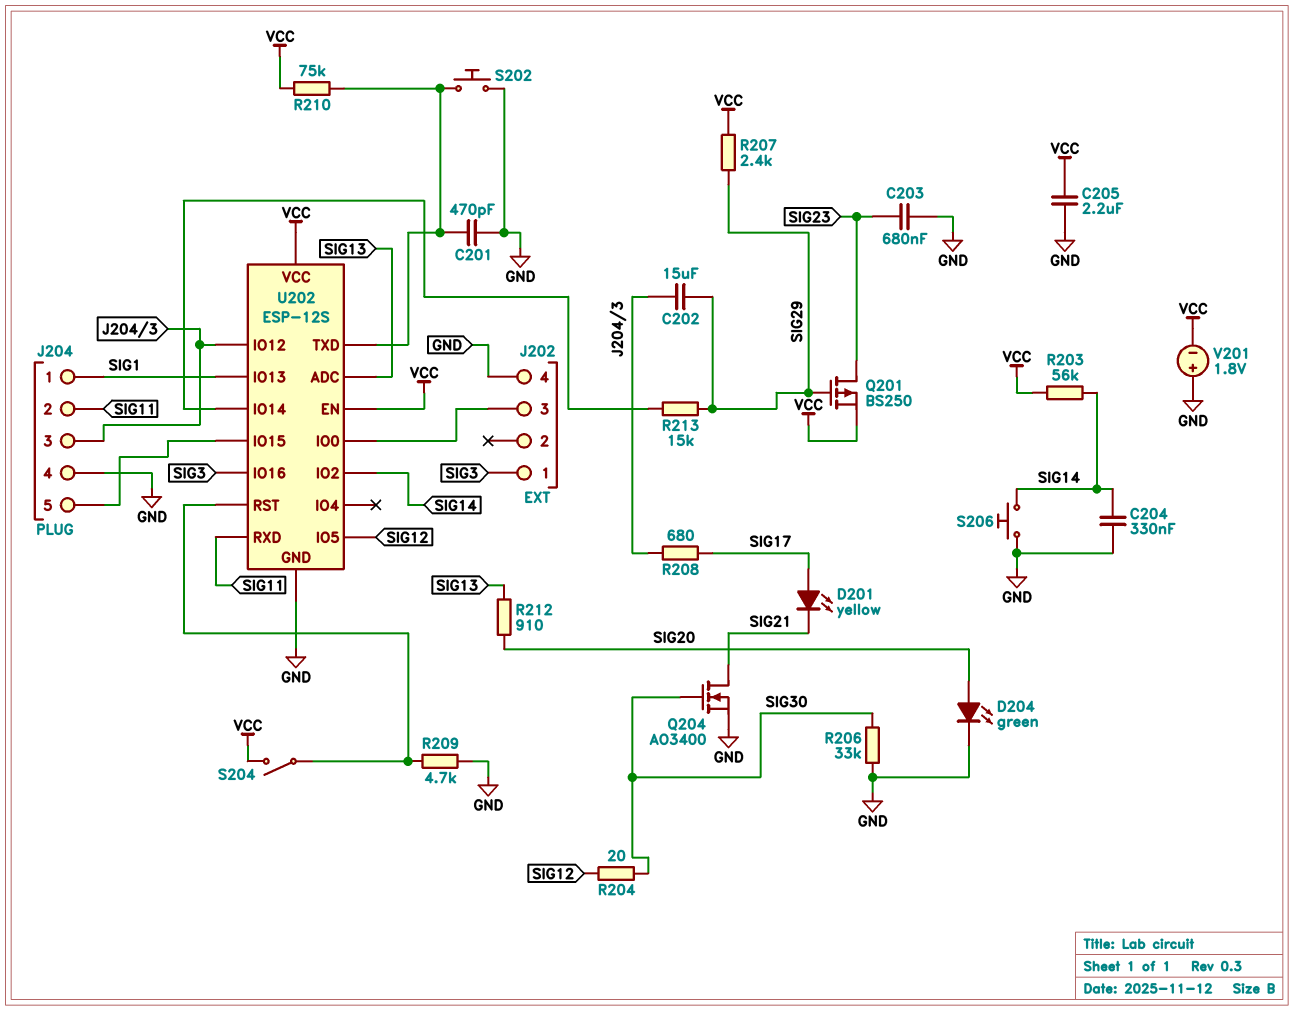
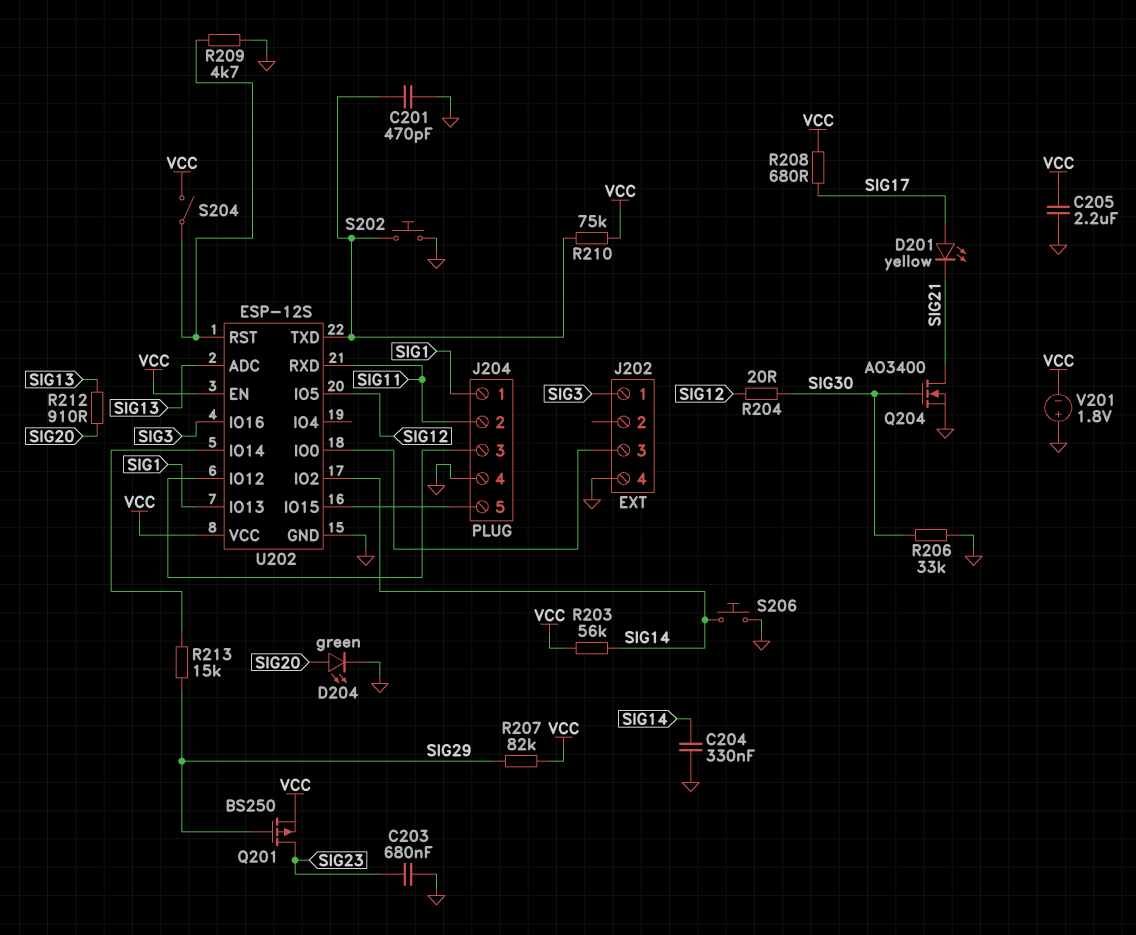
C202: 15uF (J204/3, SIG29) -> none
R207: 2.4k (SIG29, VCC) -> 82k (SIG29, VCC)
R208: 680 (J204/3, SIG17) -> 680 (SIG17, VCC)

